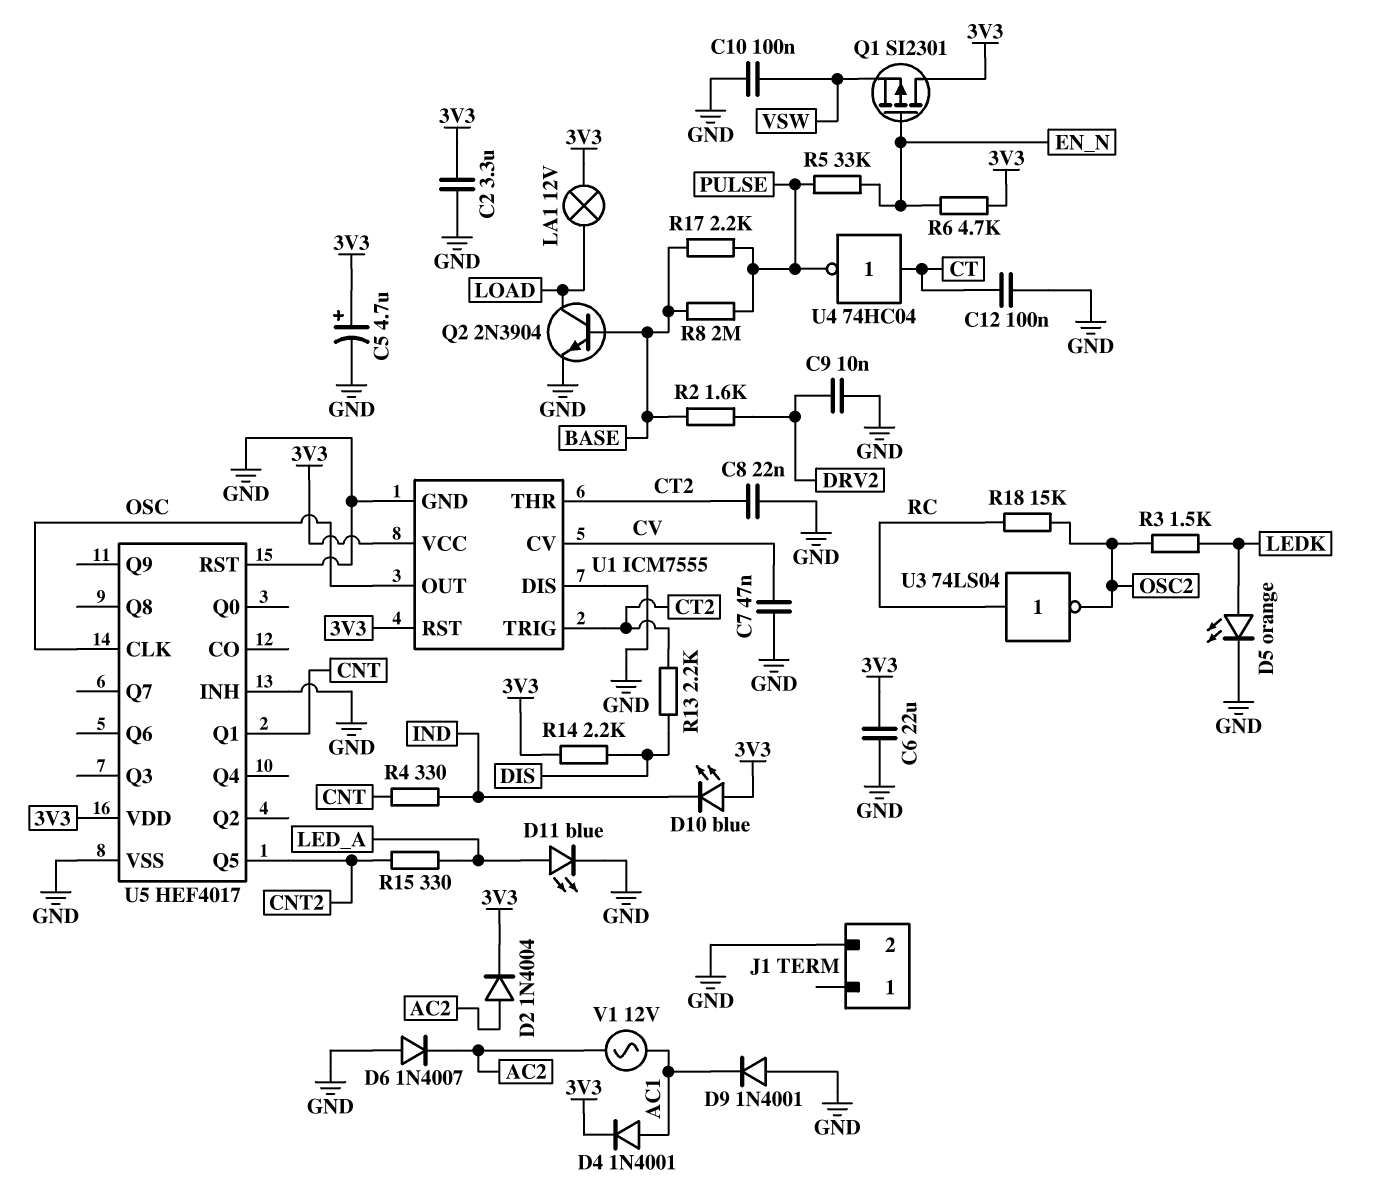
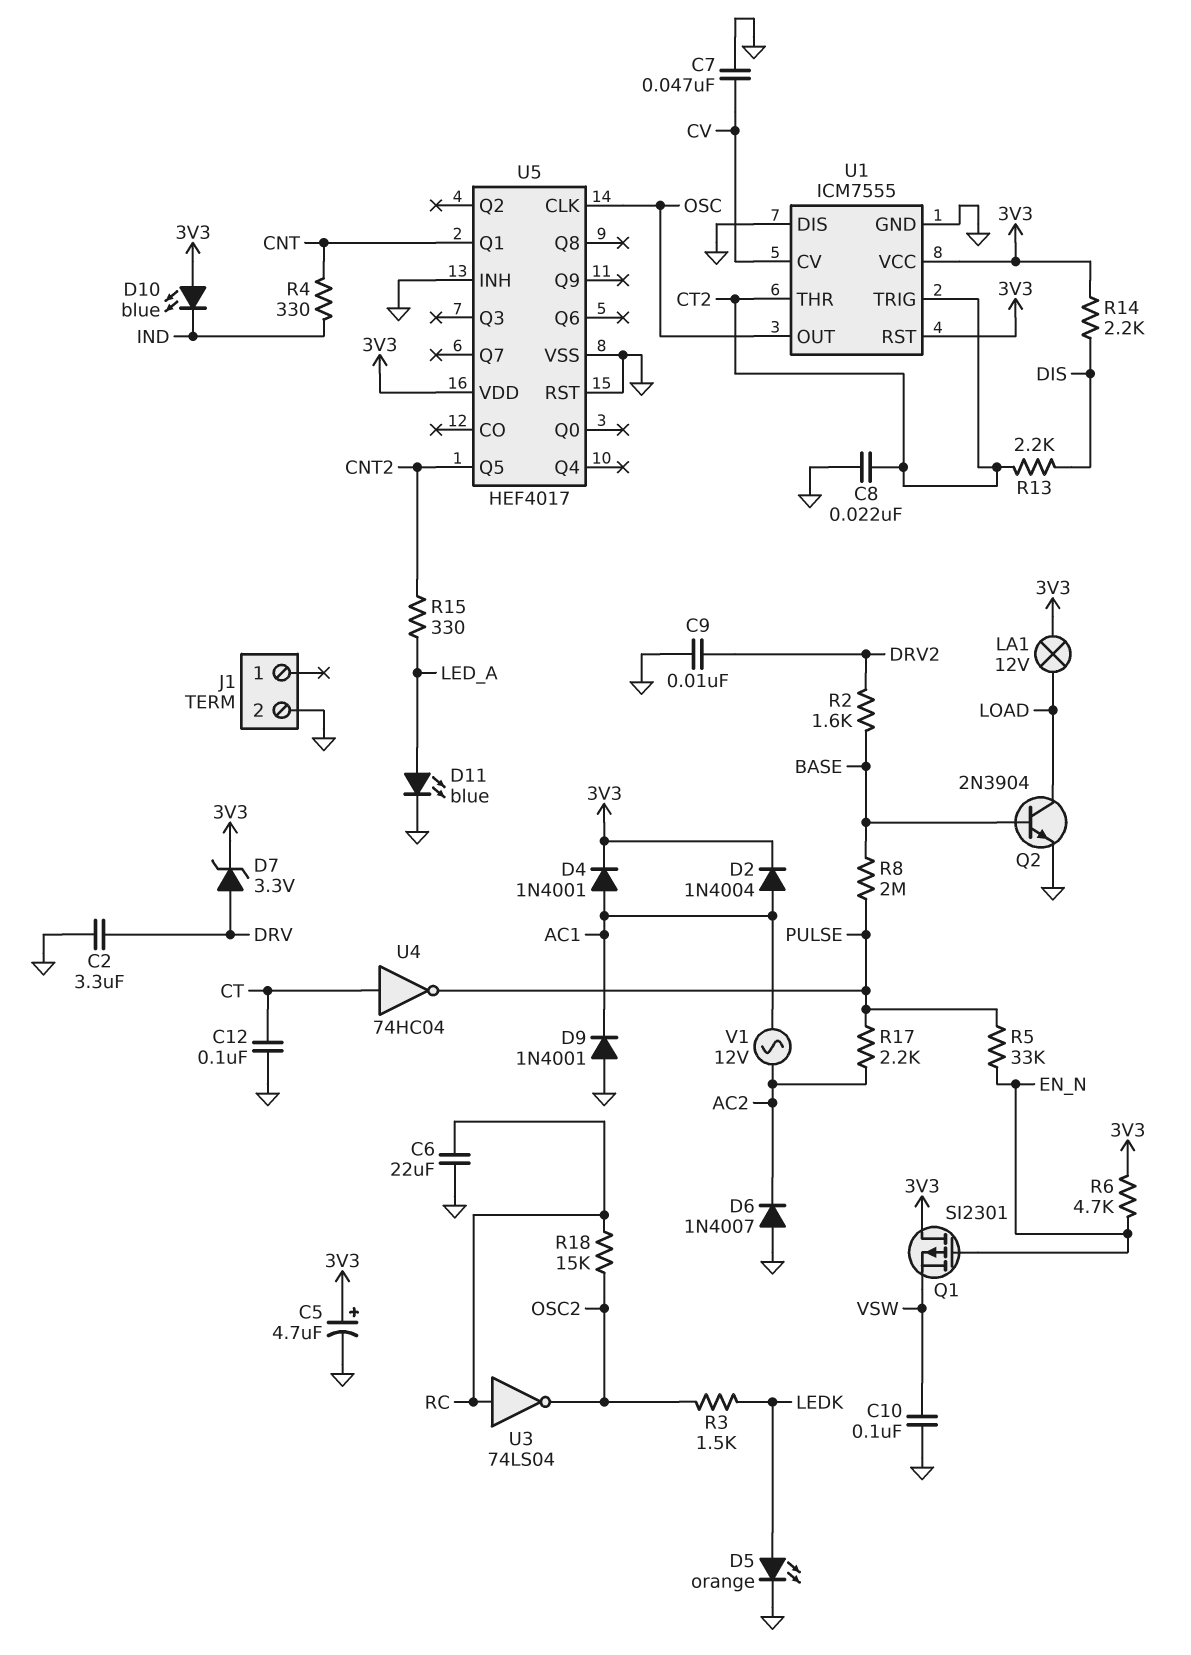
C2: 3.3uF (3V3, GND) -> 3.3uF (DRV, GND)
C6: 22uF (3V3, GND) -> 22uF (GND, RC)
D2: diode 1N4004 (A AC2, K 3V3) -> diode 1N4004 (A AC1, K 3V3)
D7: none -> zener 3.3V (A DRV, K 3V3)
R17: 2.2k (BASE, PULSE) -> 2.2k (AC2, PULSE)

